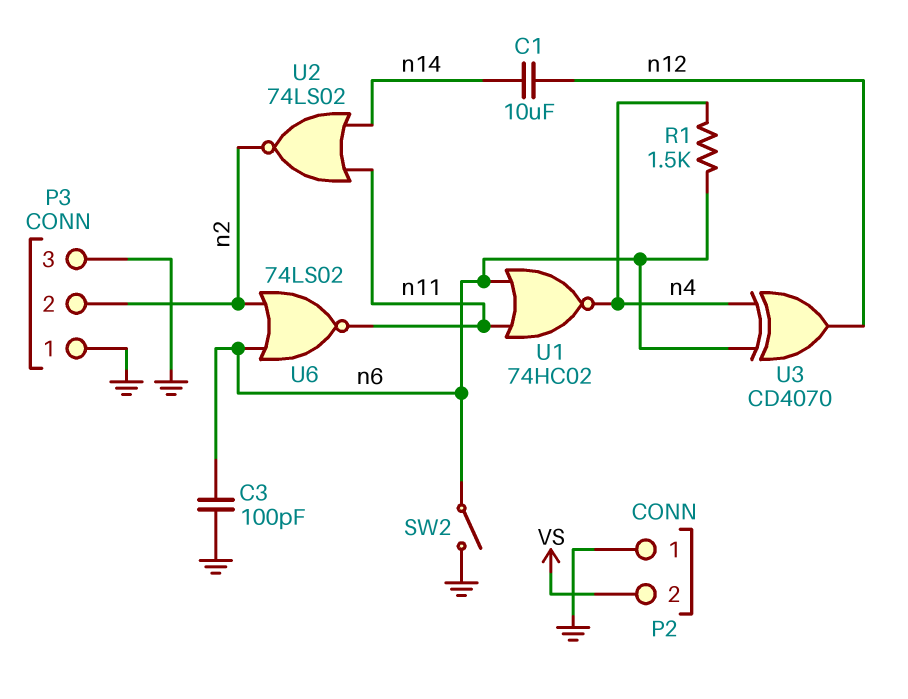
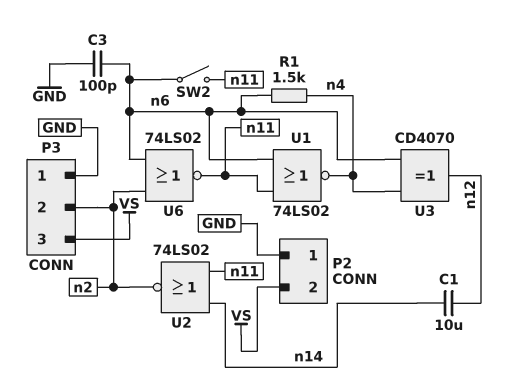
P3 pin 3: GND -> VS
SW2: switch (GND, n6) -> switch (n6, n11)
U1: NOR 74HC02 (in n6, in n11, out n4) -> NOR 74LS02 (in n6, in n11, out n4)

